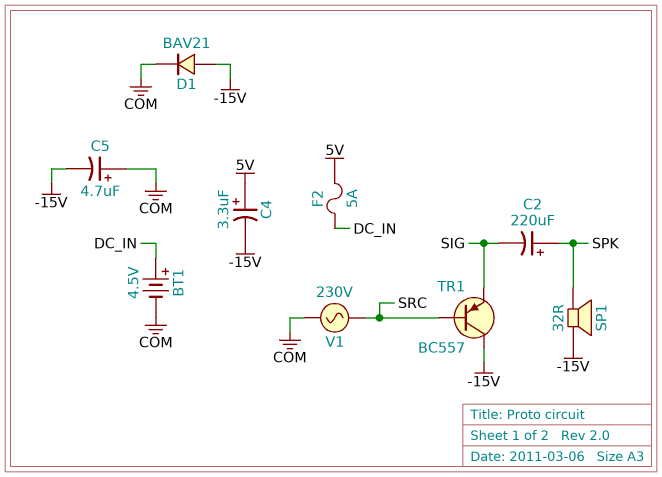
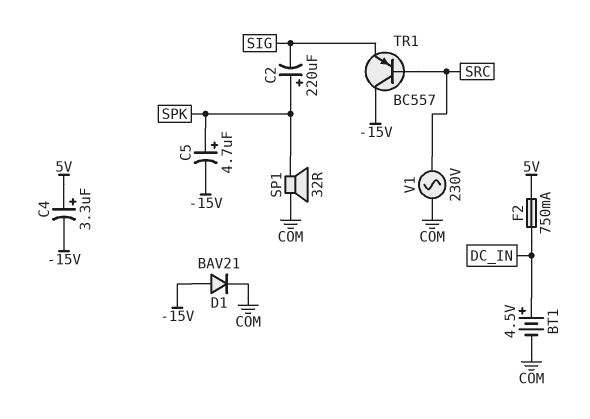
C5: 4.7uF (plus COM, minus -15V) -> 4.7uF (plus SPK, minus -15V)
F2: 5A (5V, DC_IN) -> 750mA (5V, DC_IN)
SP1: speaker 32R (-15V, SPK) -> speaker 32R (COM, SPK)

